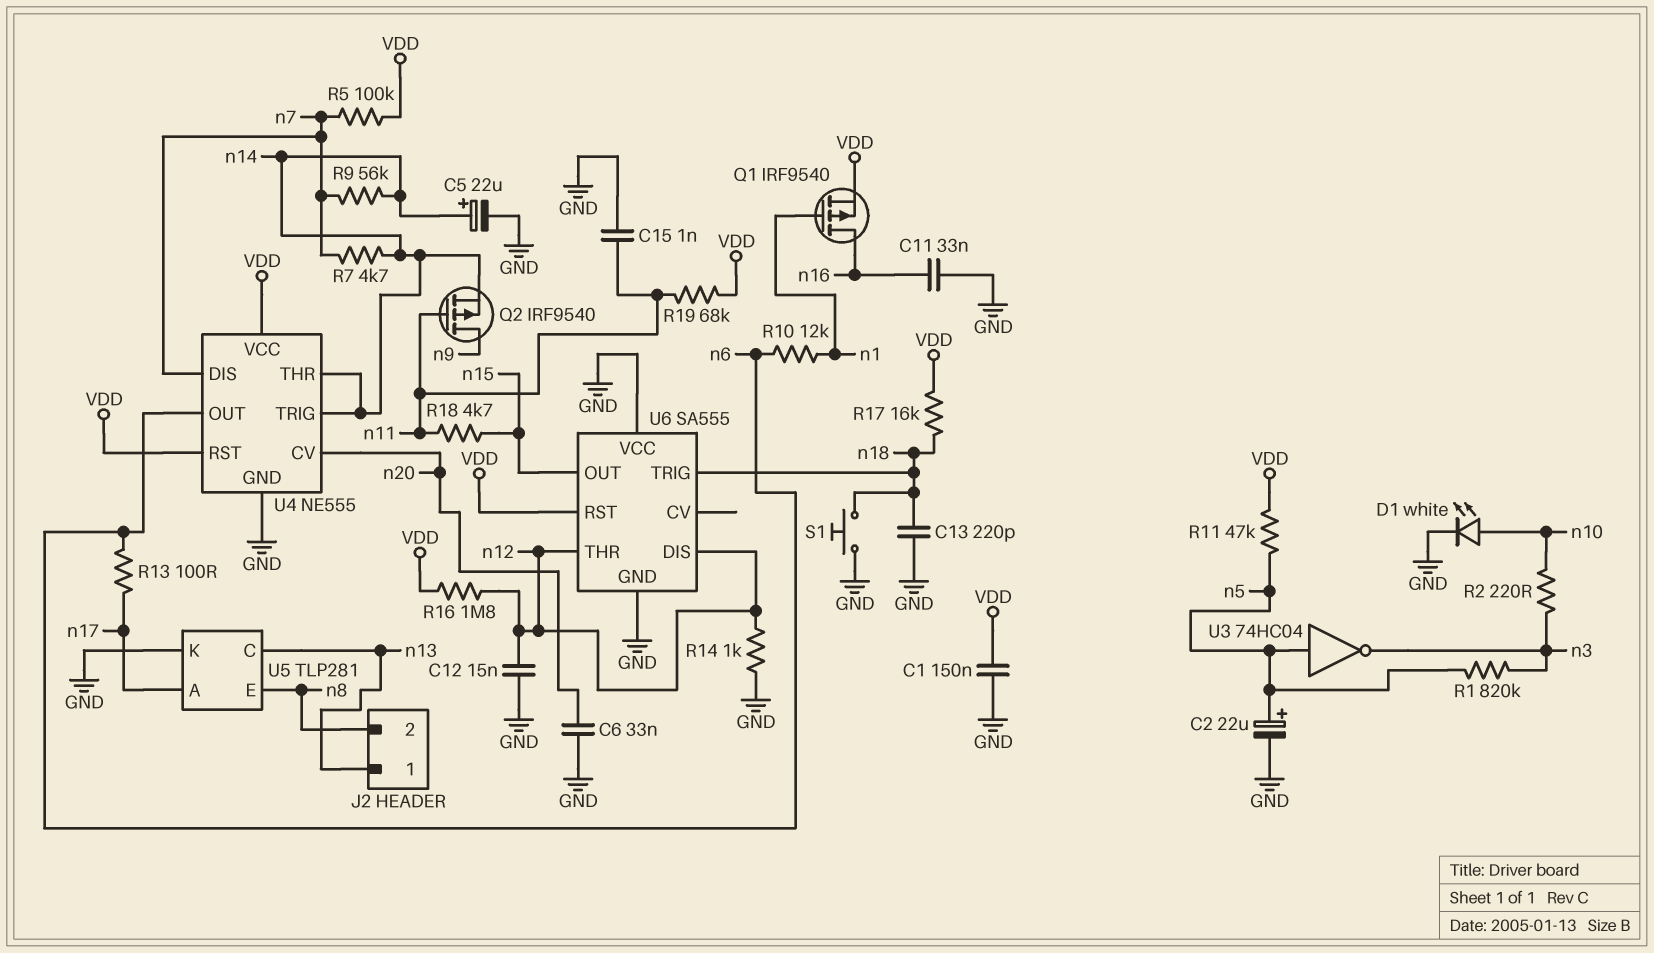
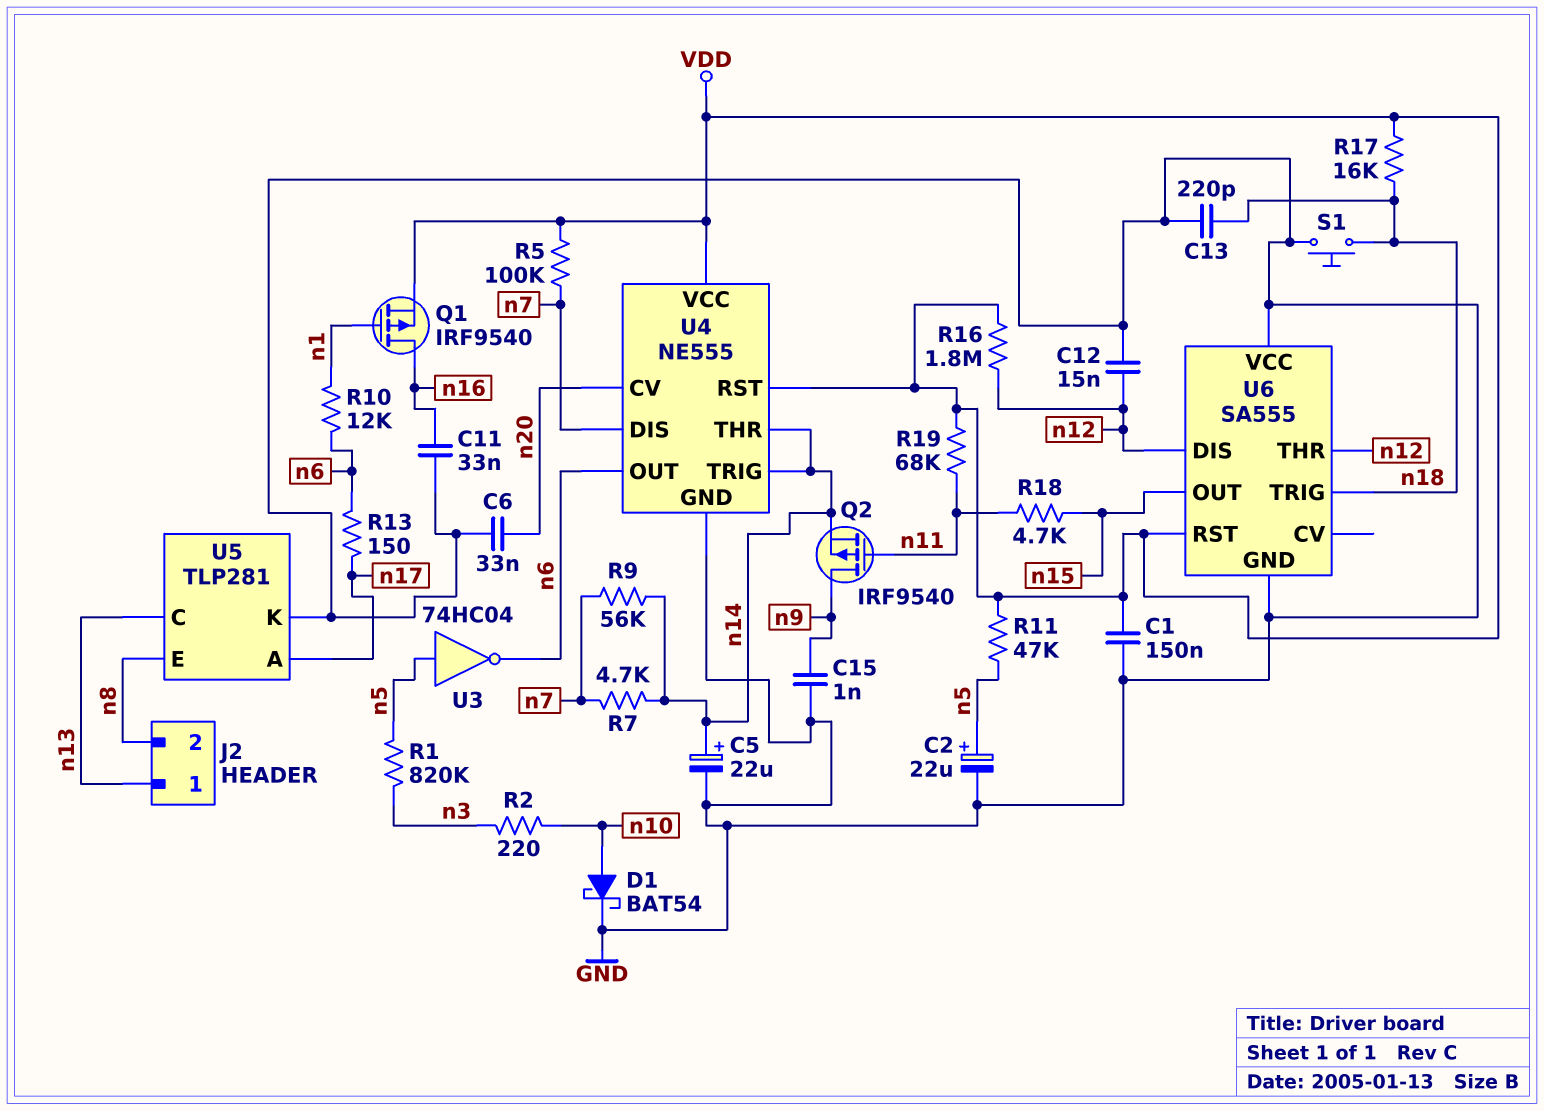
C15: 1nF (GND, n11) -> 1nF (GND, n9)
D1: LED white (A n10, K GND) -> schottky BAT54 (A n10, K GND)
R13: 100 (n6, n17) -> 150 (n6, n17)
R14: 1k (GND, n12) -> none
U3: NOT 74HC04 (in n5, out n3) -> NOT 74HC04 (in n5, out n6)

